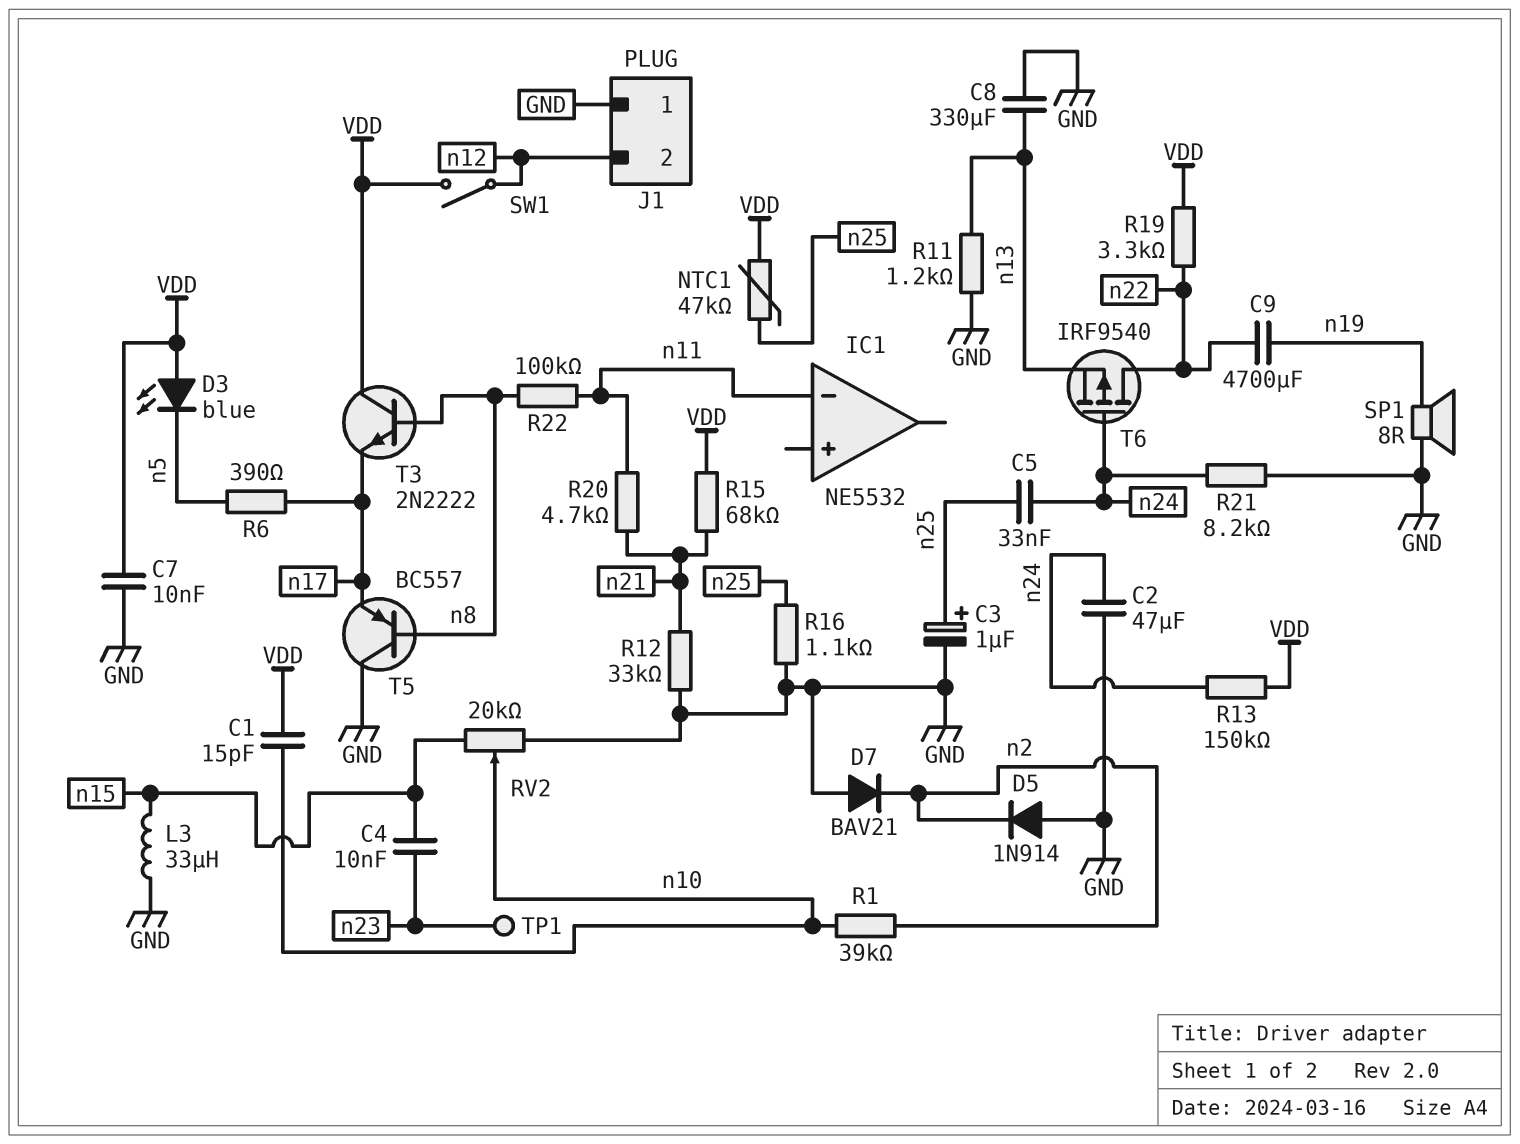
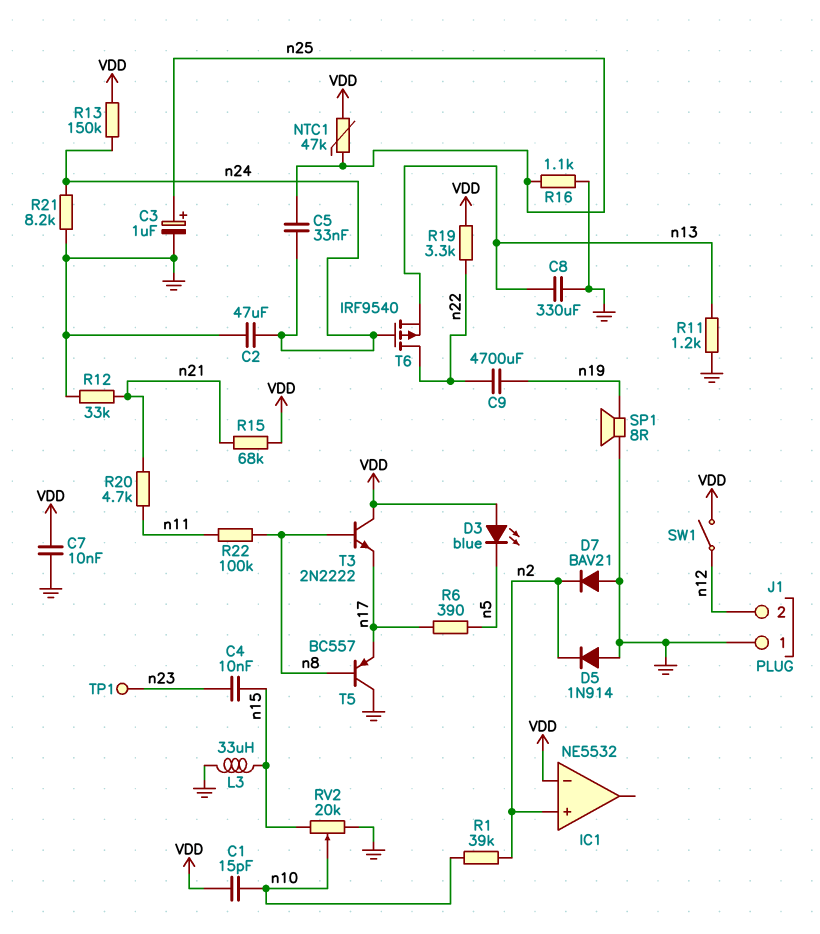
IC1 pin in+: none -> n2
IC1 pin in-: n11 -> VDD

